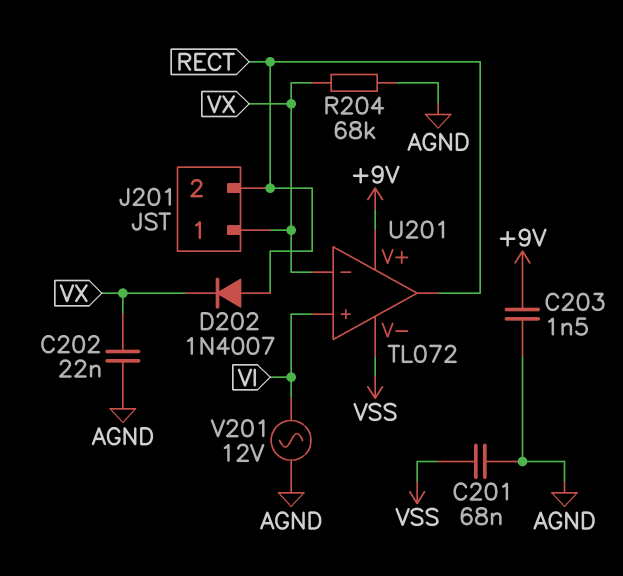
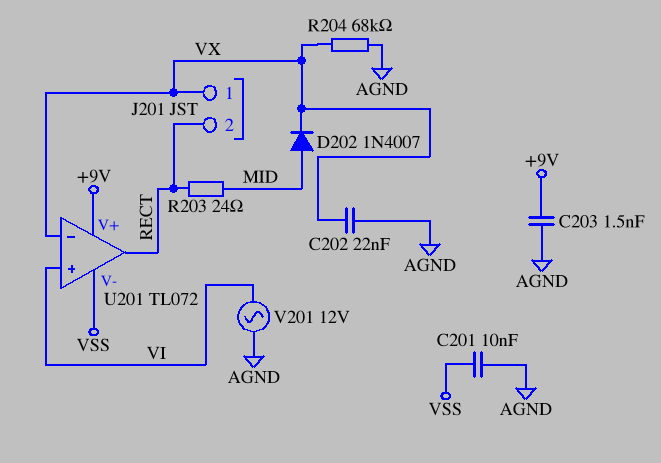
C201: 68nF (AGND, VSS) -> 10nF (AGND, VSS)
D202: diode 1N4007 (A RECT, K VX) -> diode 1N4007 (A MID, K VX)
R203: none -> 24 (MID, RECT)

